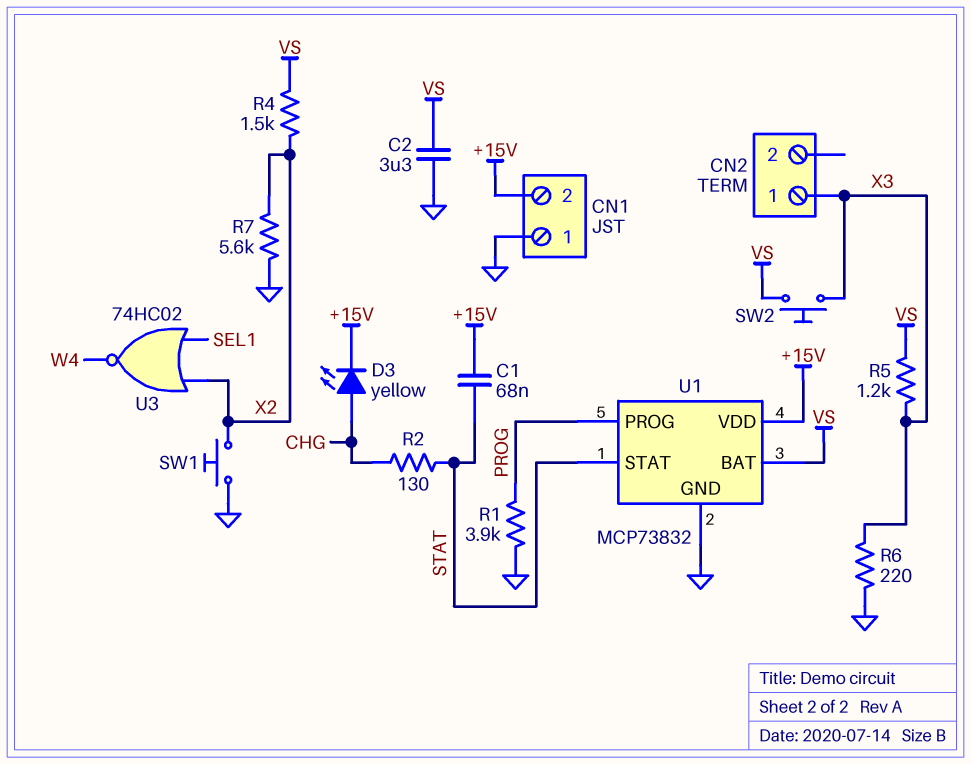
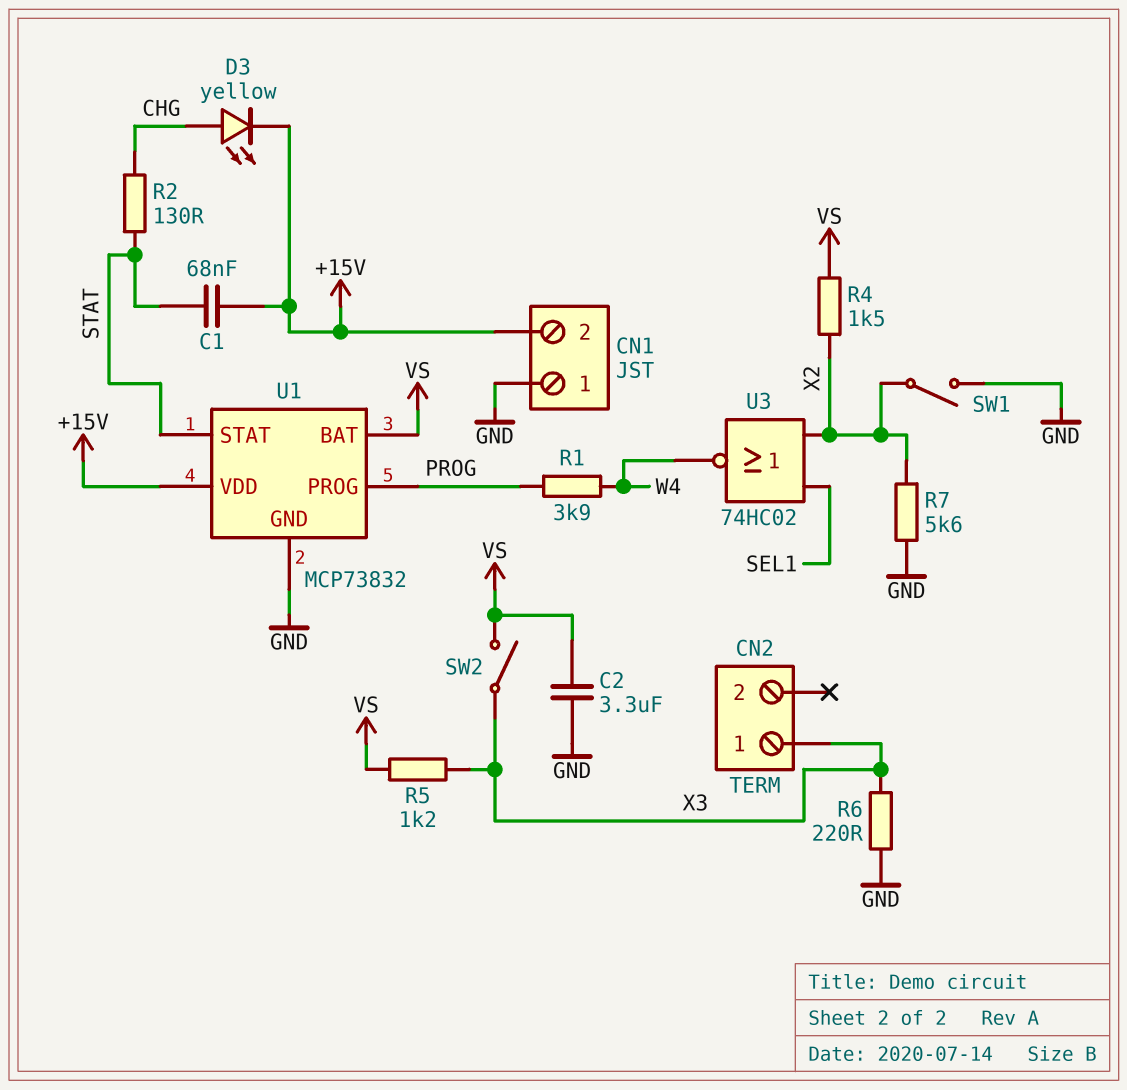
R1: 3.9k (GND, PROG) -> 3.9k (PROG, W4)
SW1: button (GND, X2) -> switch (GND, X2)
SW2: button (VS, X3) -> switch (VS, X3)

